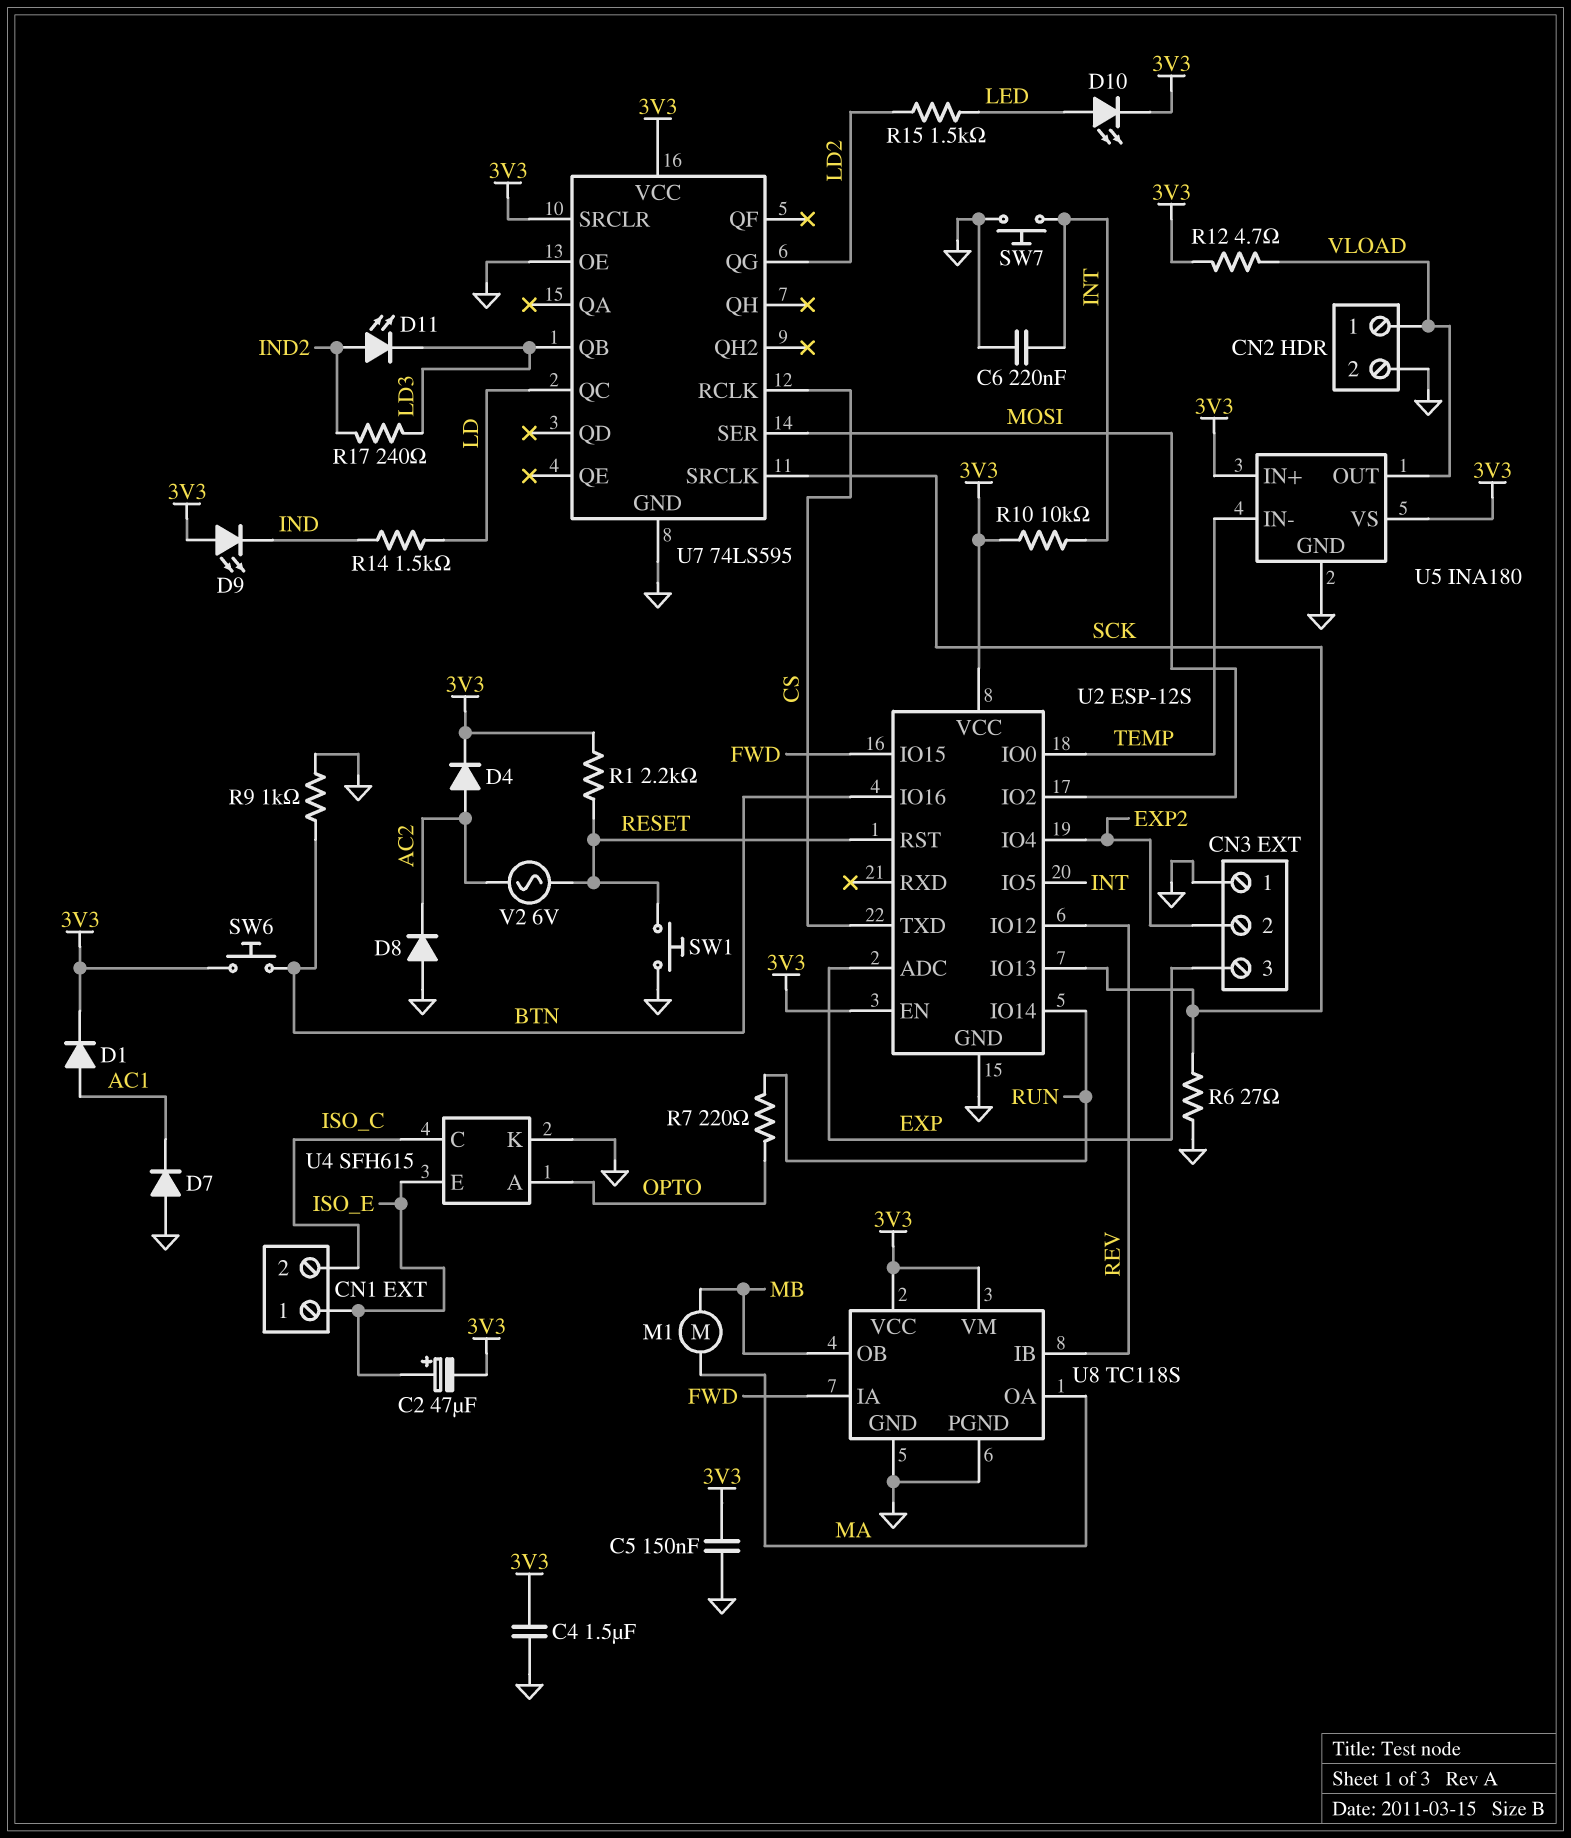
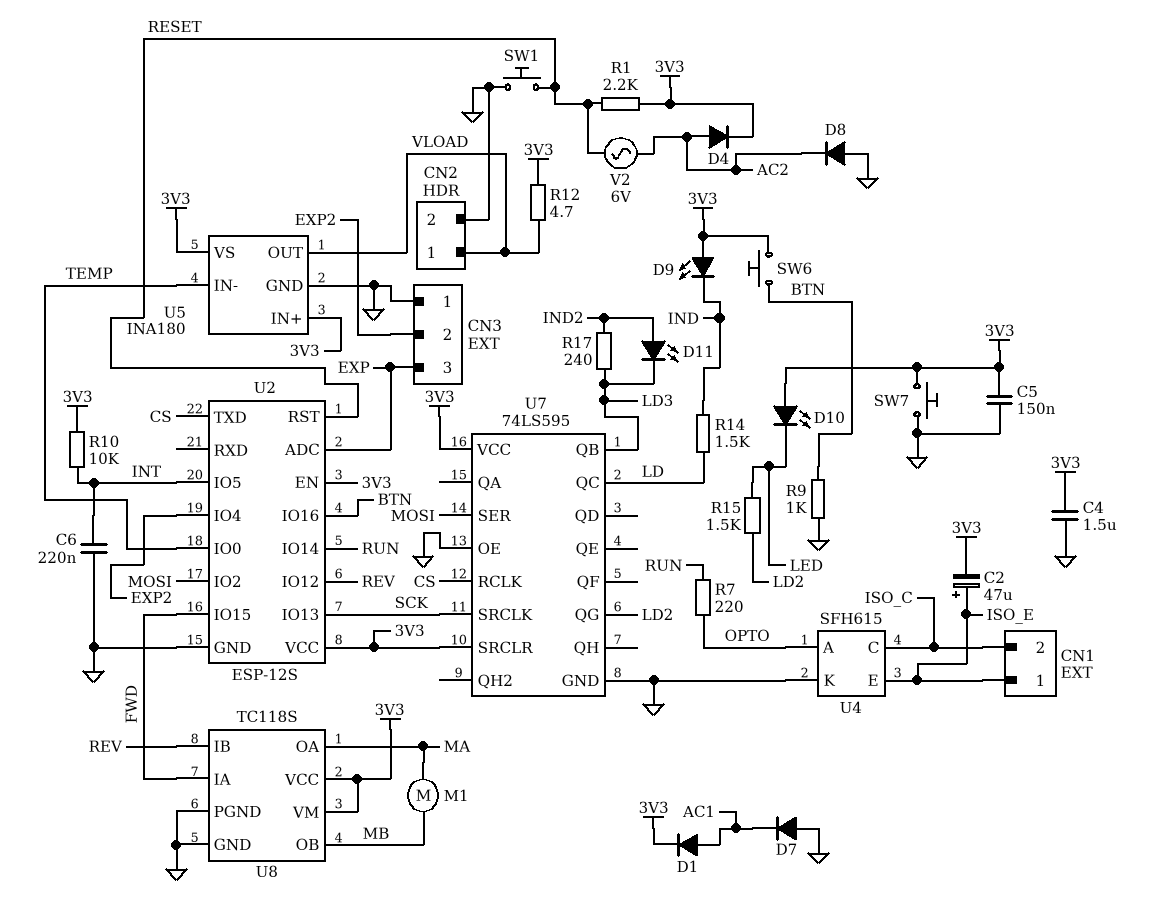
D10: LED (A LED, K 3V3) -> LED (A 3V3, K LED)
R6: 27 (GND, SCK) -> none
SW7: button (GND, INT) -> button (3V3, GND)

